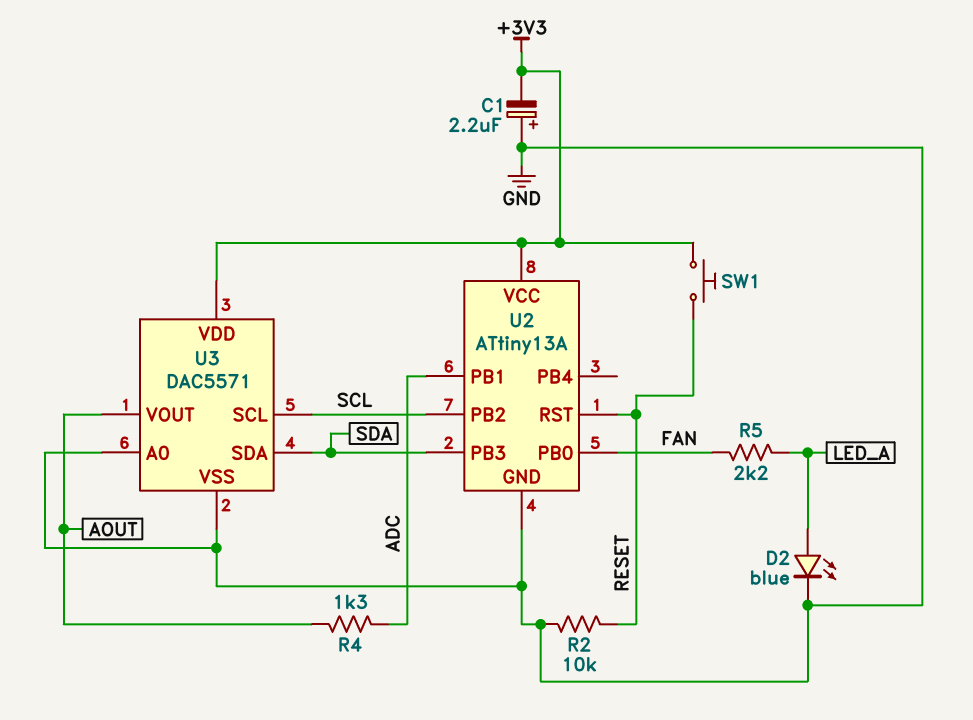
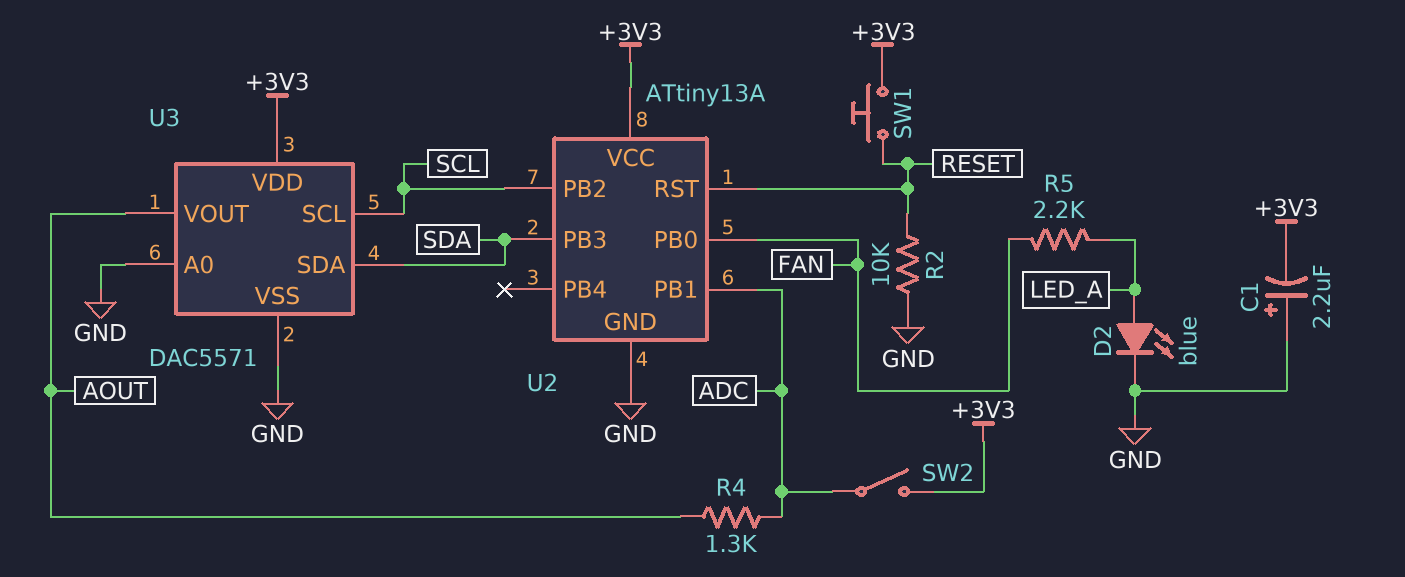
SW2: none -> switch (+3V3, ADC)

